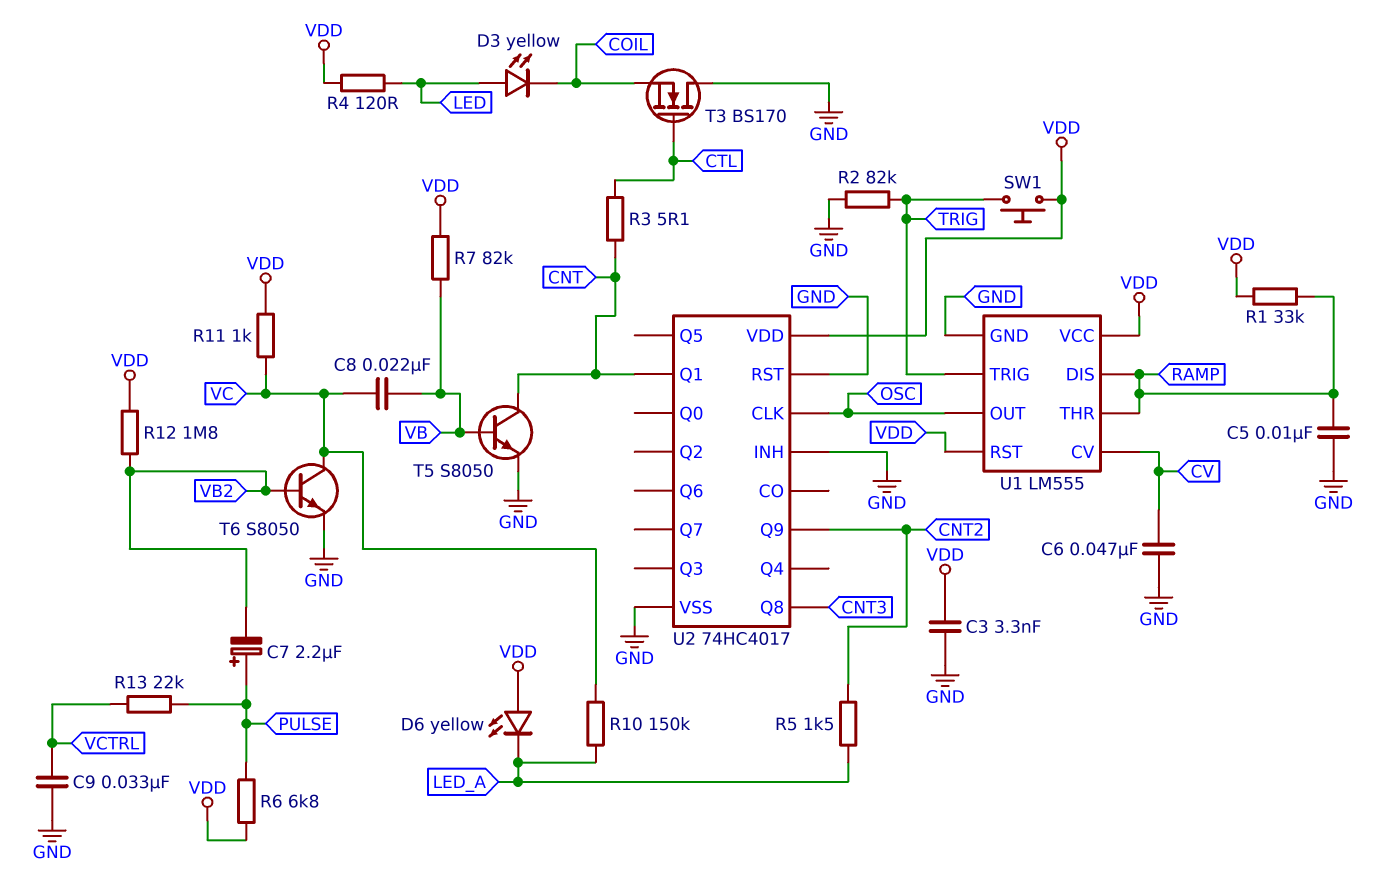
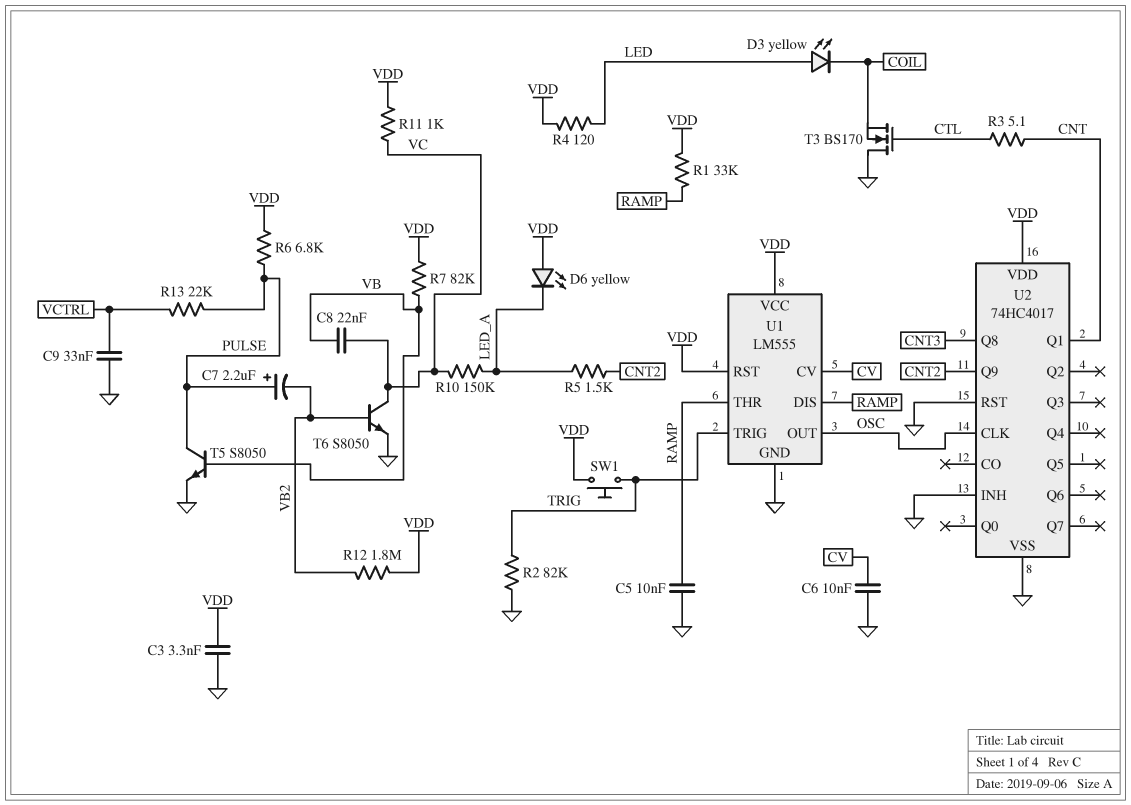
C6: 47nF (CV, GND) -> 10nF (CV, GND)
T5: NPN S8050 (B VB, C CNT, E GND) -> NPN S8050 (B VB, C PULSE, E GND)

